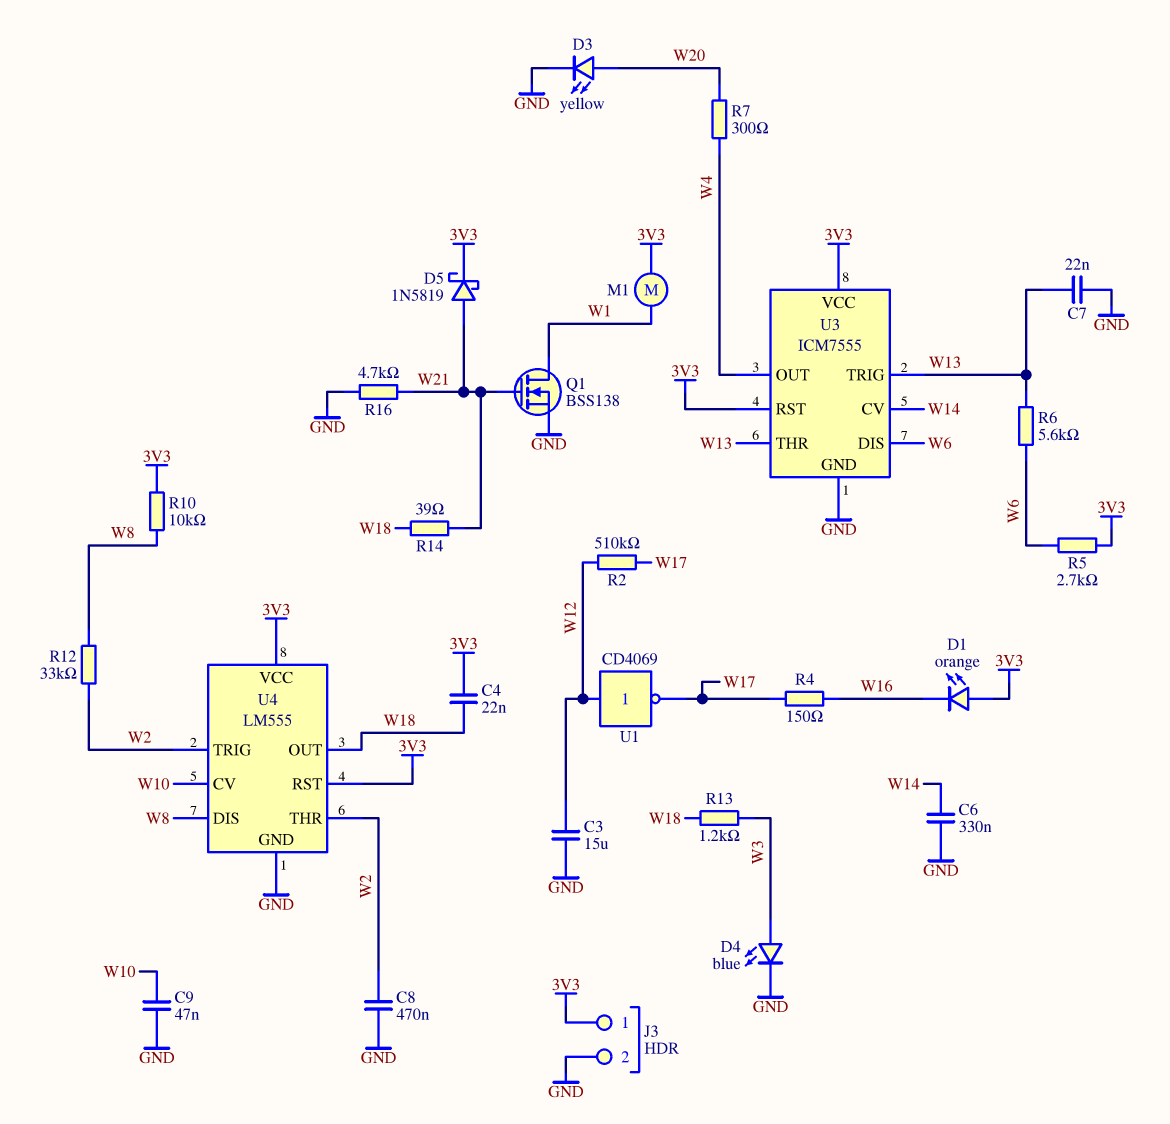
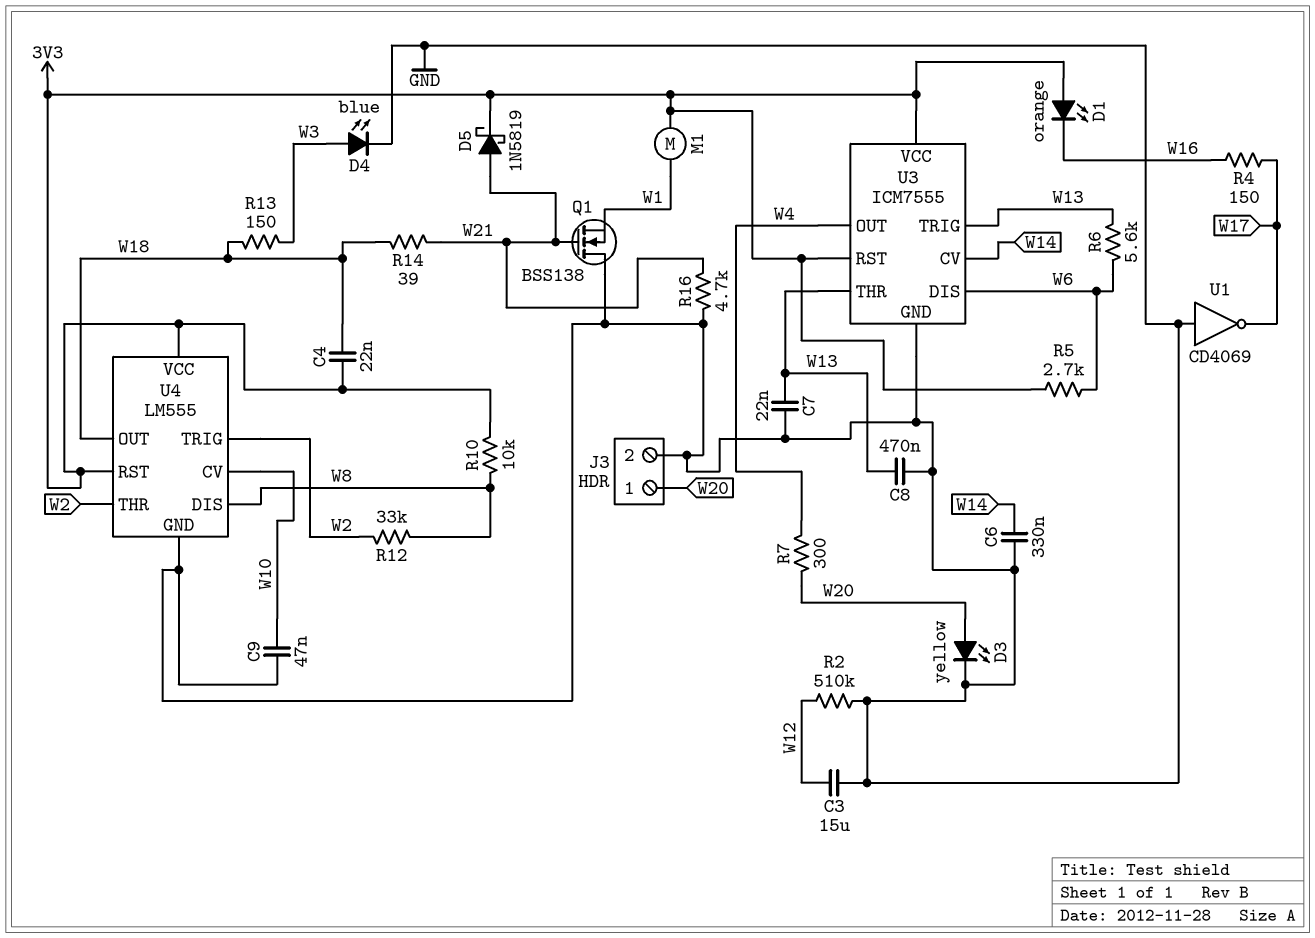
C8: 470nF (GND, W2) -> 470nF (GND, W13)
J3 pin 1: 3V3 -> W20
Q1: NMOS BSS138 (G W21, D W1, S GND) -> NMOS BSS138 (G W21, D GND, S W1)
R2: 510k (W12, W17) -> 510k (GND, W12)
R13: 1.2k (W3, W18) -> 150 (W3, W18)
U1: NOT CD4069 (in W12, out W17) -> NOT CD4069 (in GND, out W17)

